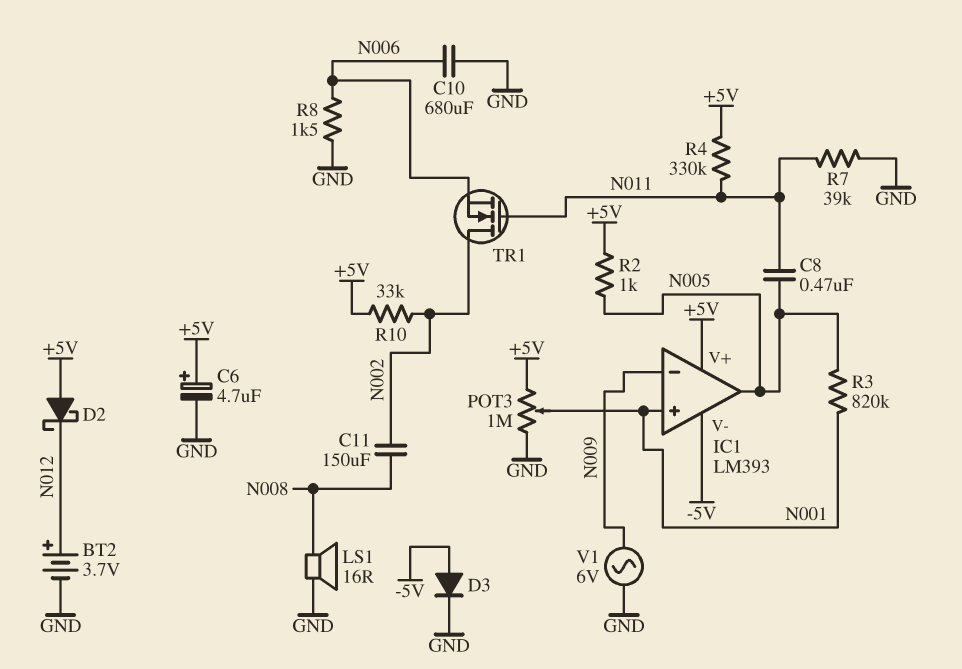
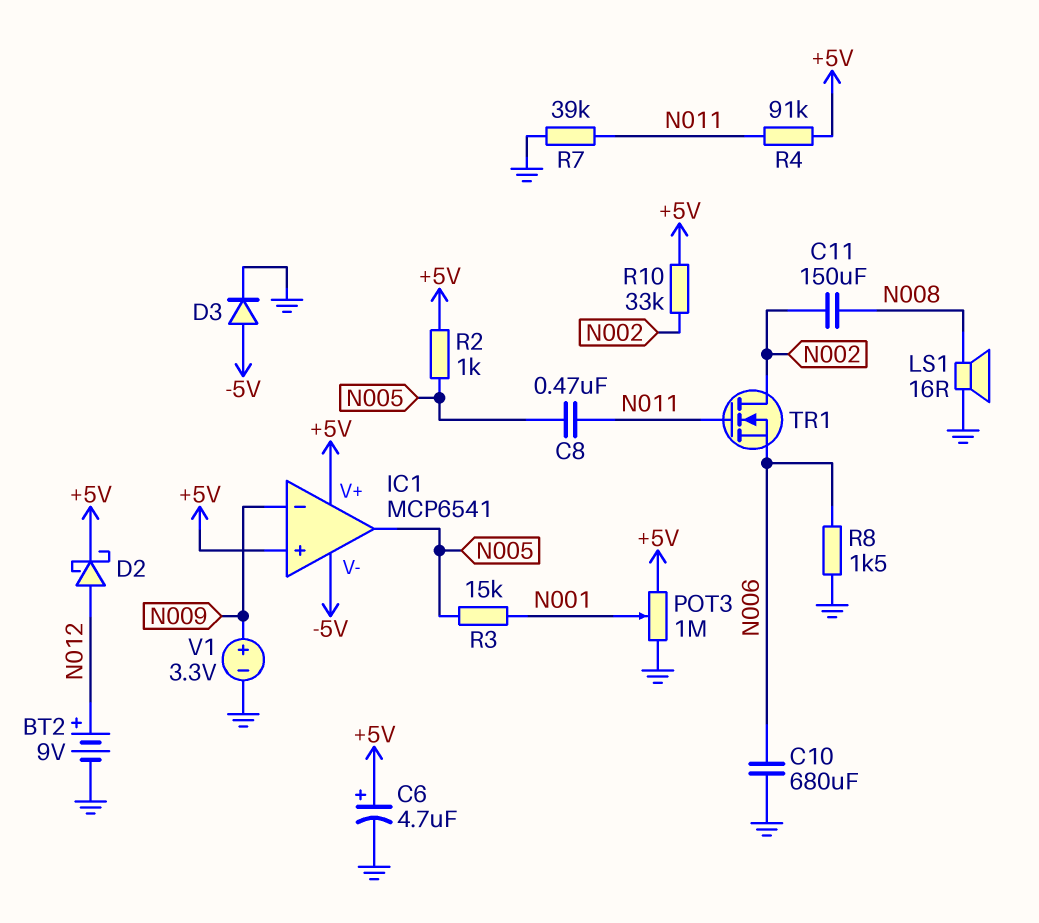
BT2: 3.7V (plus N012, minus GND) -> 9V (plus N012, minus GND)
D2: schottky (A +5V, K N012) -> schottky (A N012, K +5V)
IC1: LM393 -> MCP6541
IC1 pin in+: N001 -> +5V
R3: 820k (N001, N005) -> 15k (N001, N005)
R4: 330k (+5V, N011) -> 91k (+5V, N011)
V1: AC 6V (GND, N009) -> 3.3V (plus N009, minus GND)

